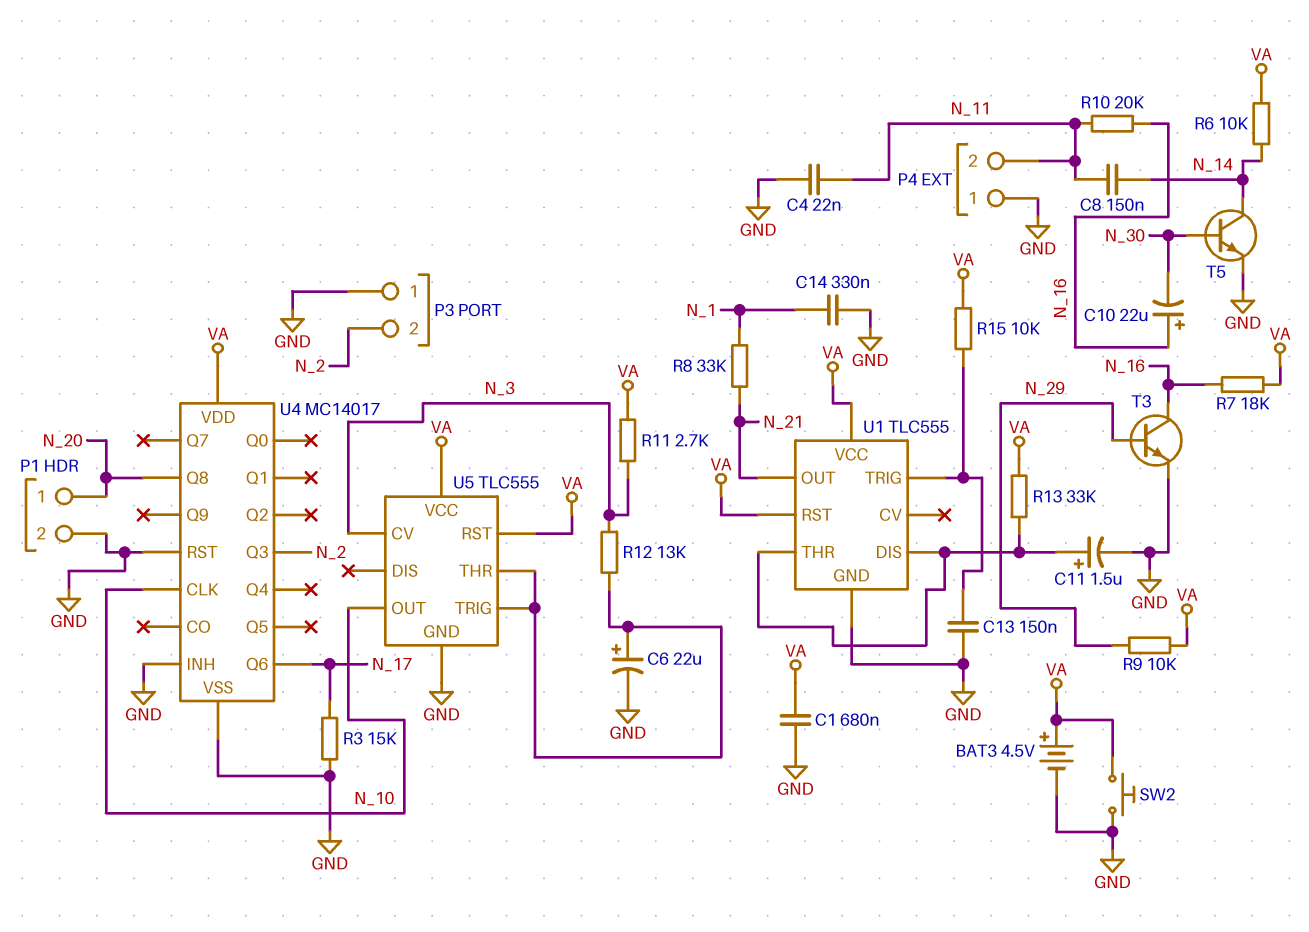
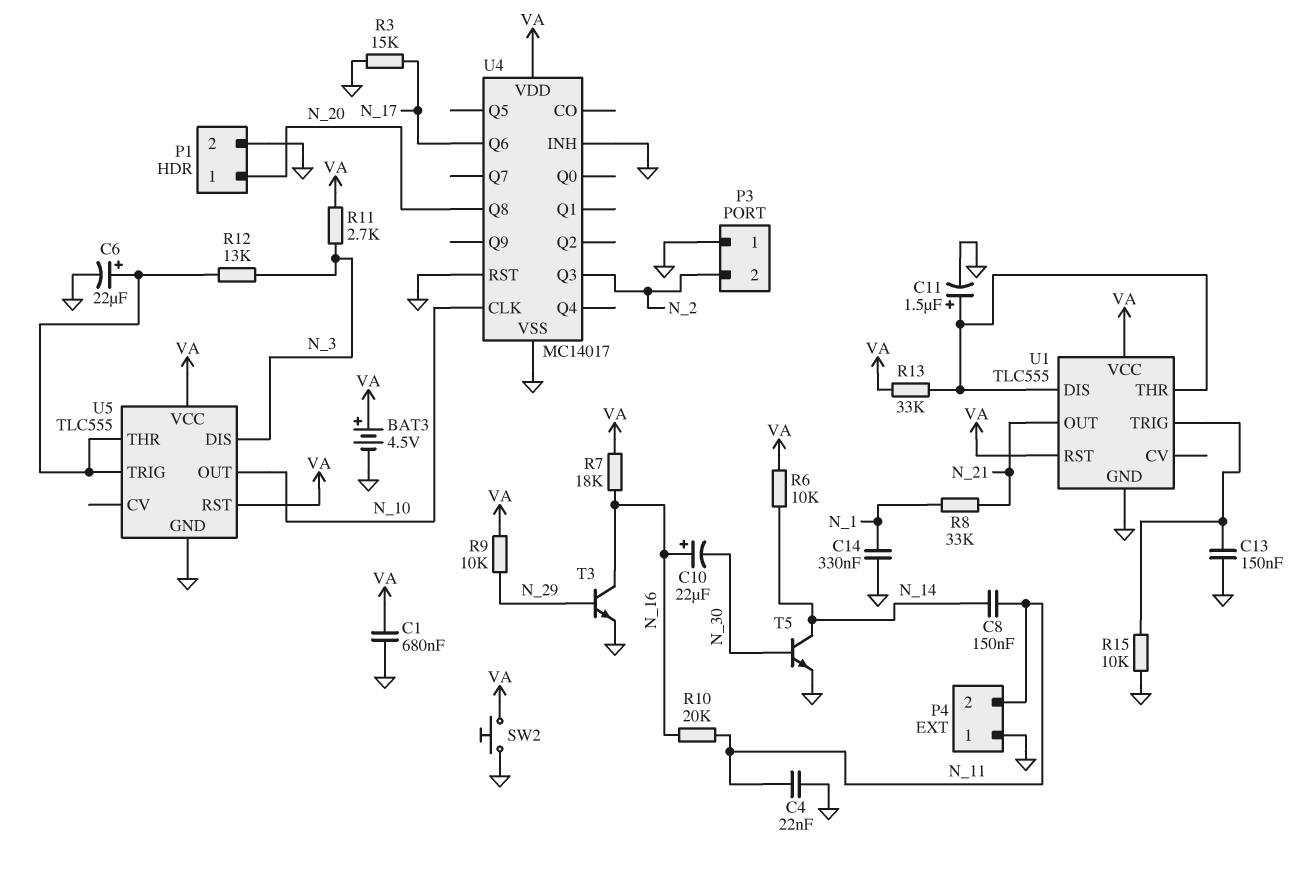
R15: 10k (U1/TRIG, VA) -> 10k (GND, U1/TRIG)
U5 pin CV: N_3 -> none
U5 pin DIS: none -> N_3

